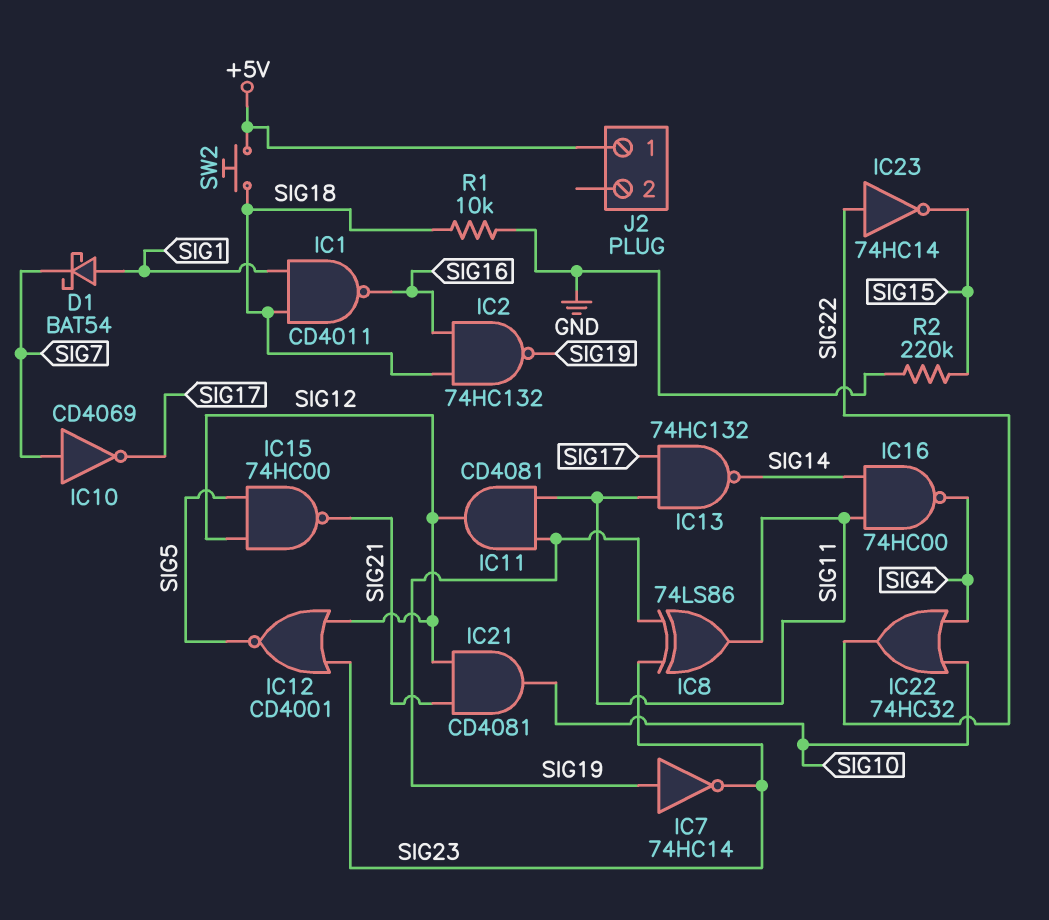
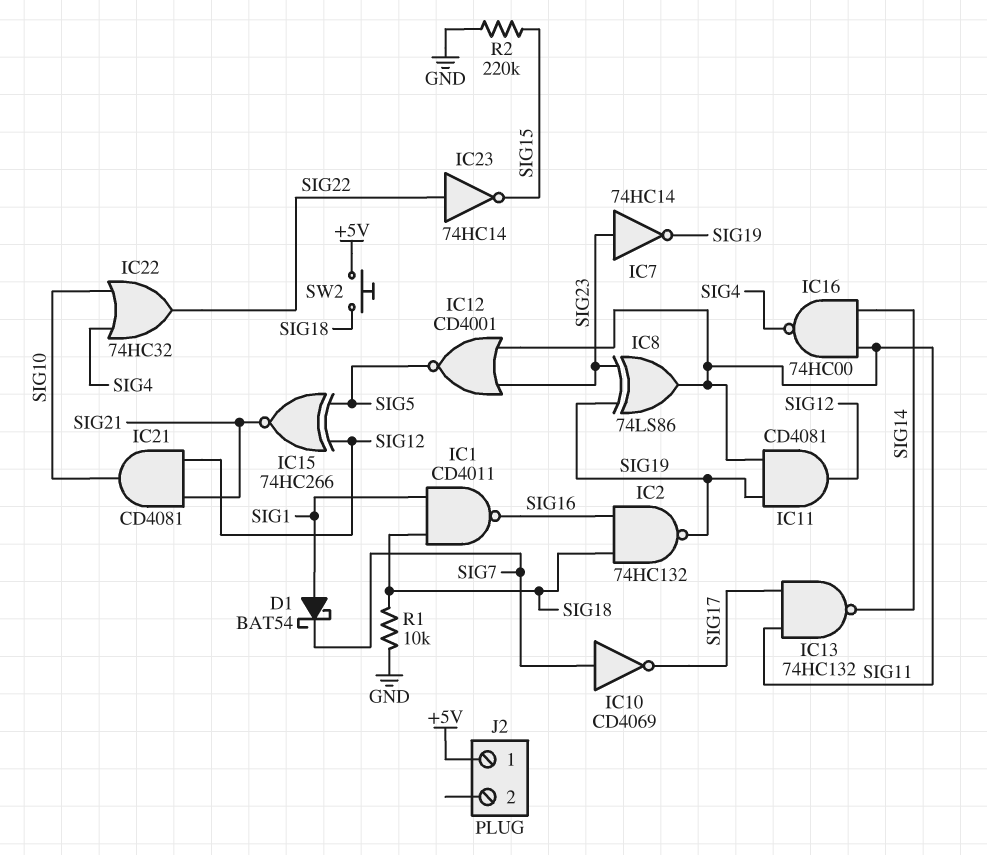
IC7: NOT 74HC14 (in SIG19, out SIG23) -> NOT 74HC14 (in SIG23, out SIG19)
IC12: NOR CD4001 (in SIG12, in SIG23, out SIG5) -> NOR CD4001 (in SIG11, in SIG23, out SIG5)
IC15: NAND 74HC00 (in SIG5, in SIG12, out SIG21) -> XNOR 74HC266 (in SIG5, in SIG12, out SIG21)

